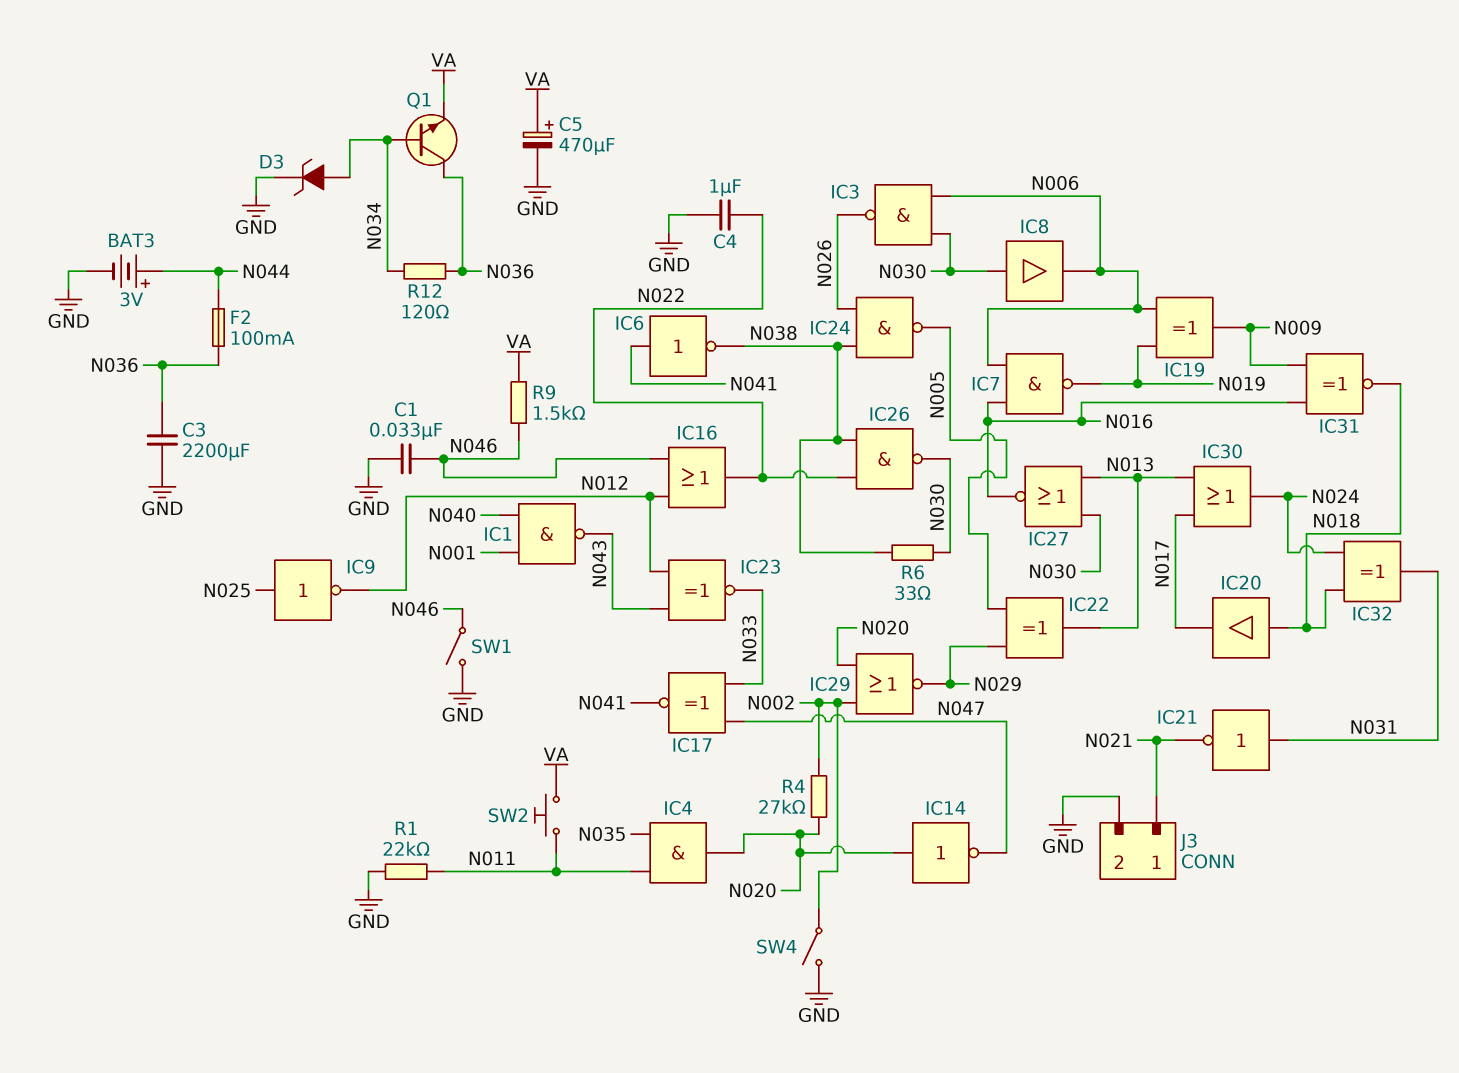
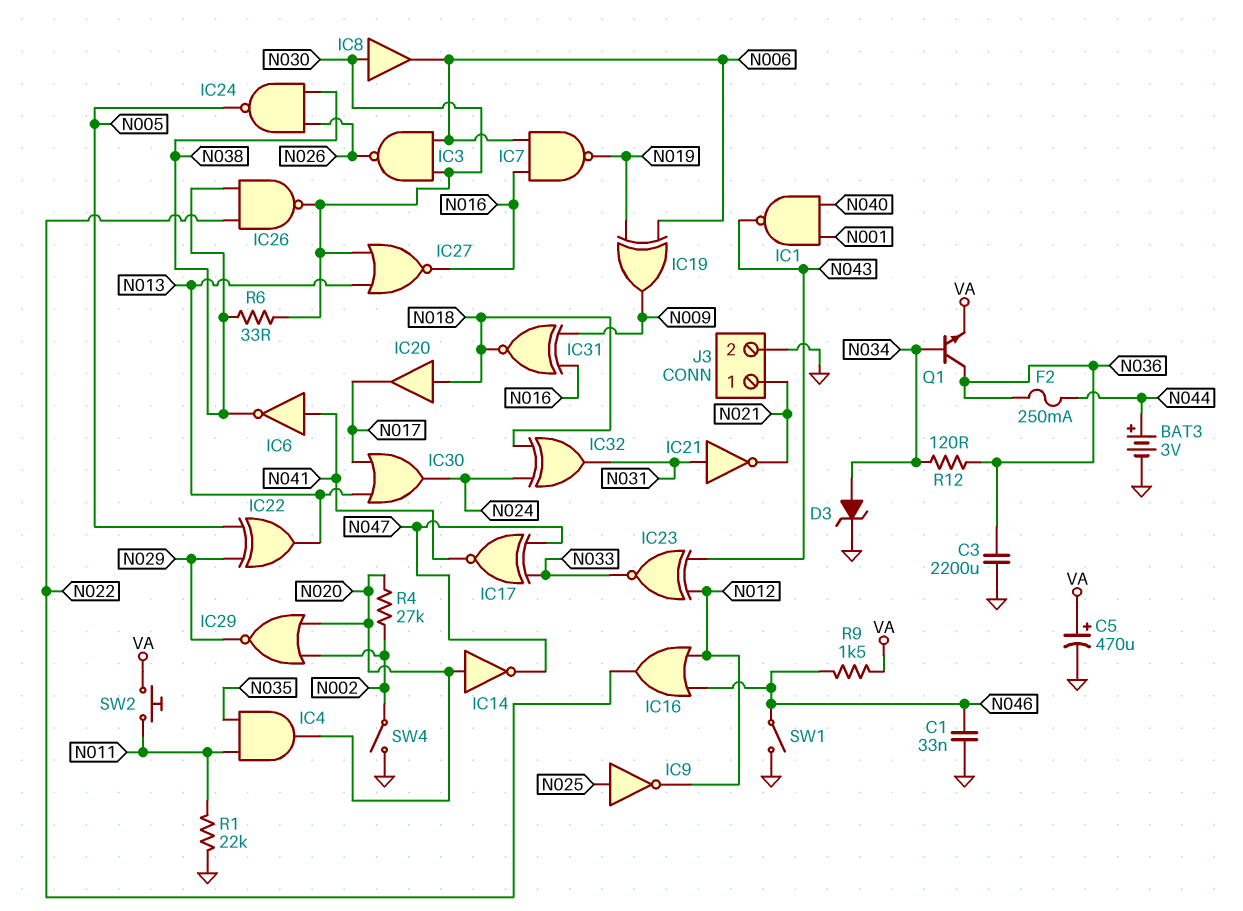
C4: 1uF (GND, N022) -> none
F2: 100mA (N036, N044) -> 250mA (N036, N044)

